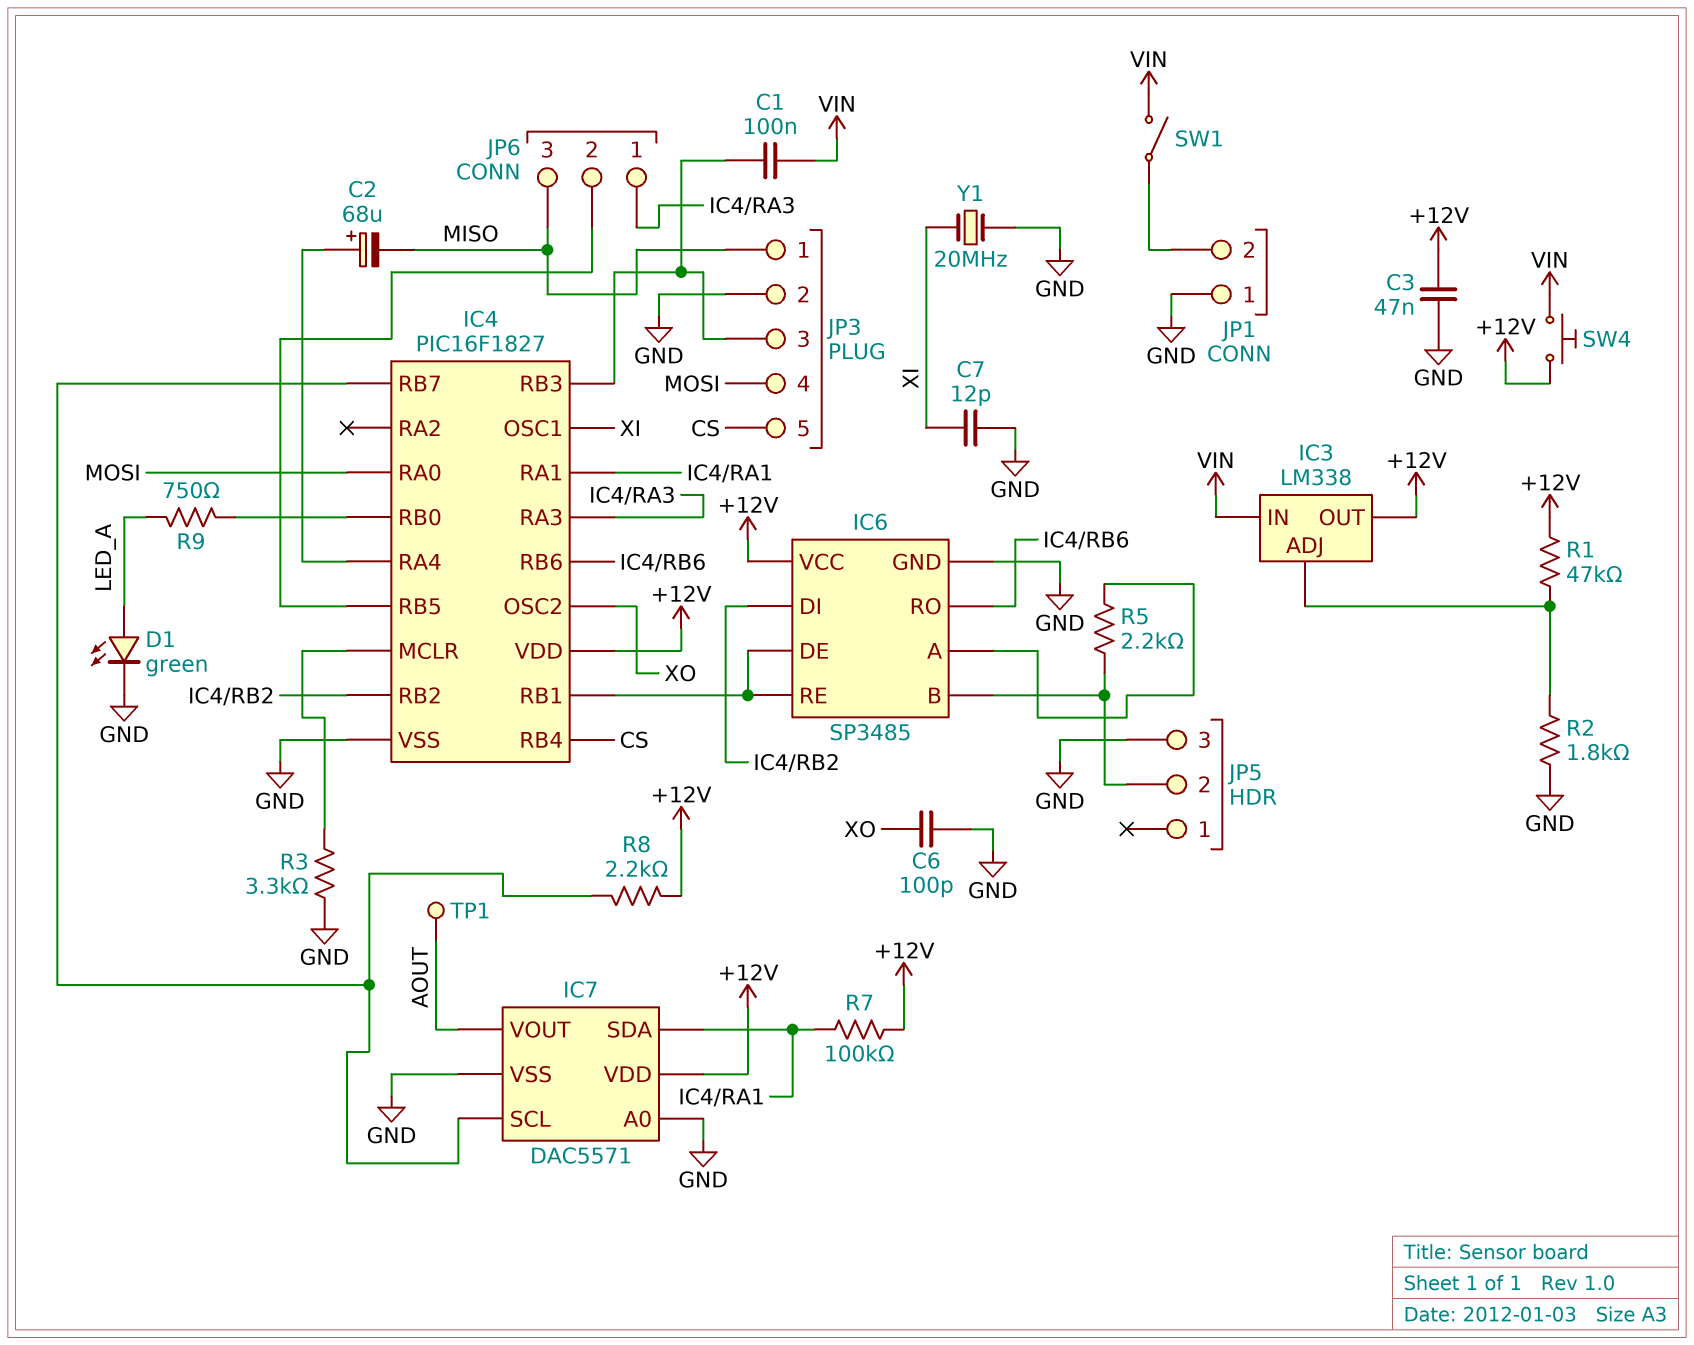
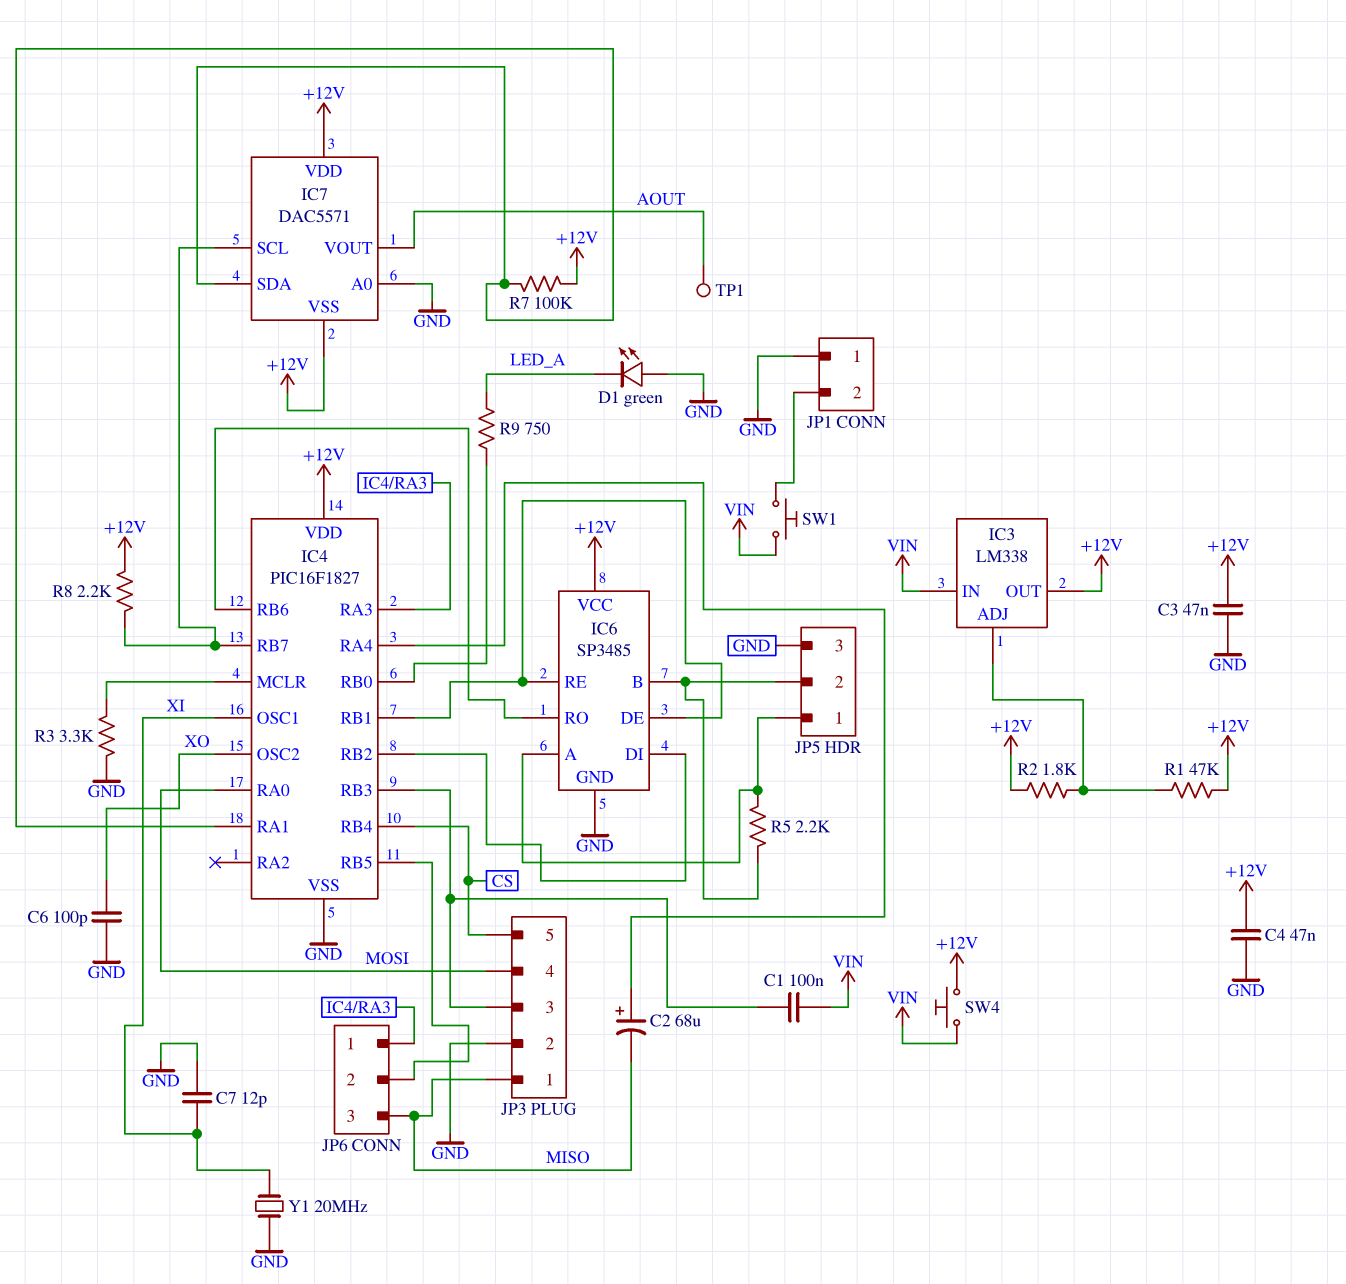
C4: none -> 47nF (+12V, GND)
D1: LED green (A LED_A, K GND) -> LED green (A GND, K LED_A)
IC7 pin VSS: GND -> +12V
JP5 pin 1: none -> IC6/A
R2: 1.8k (GND, IC3/ADJ) -> 1.8k (+12V, IC3/ADJ)
SW1: switch (JP1/2, VIN) -> button (JP1/2, VIN)

